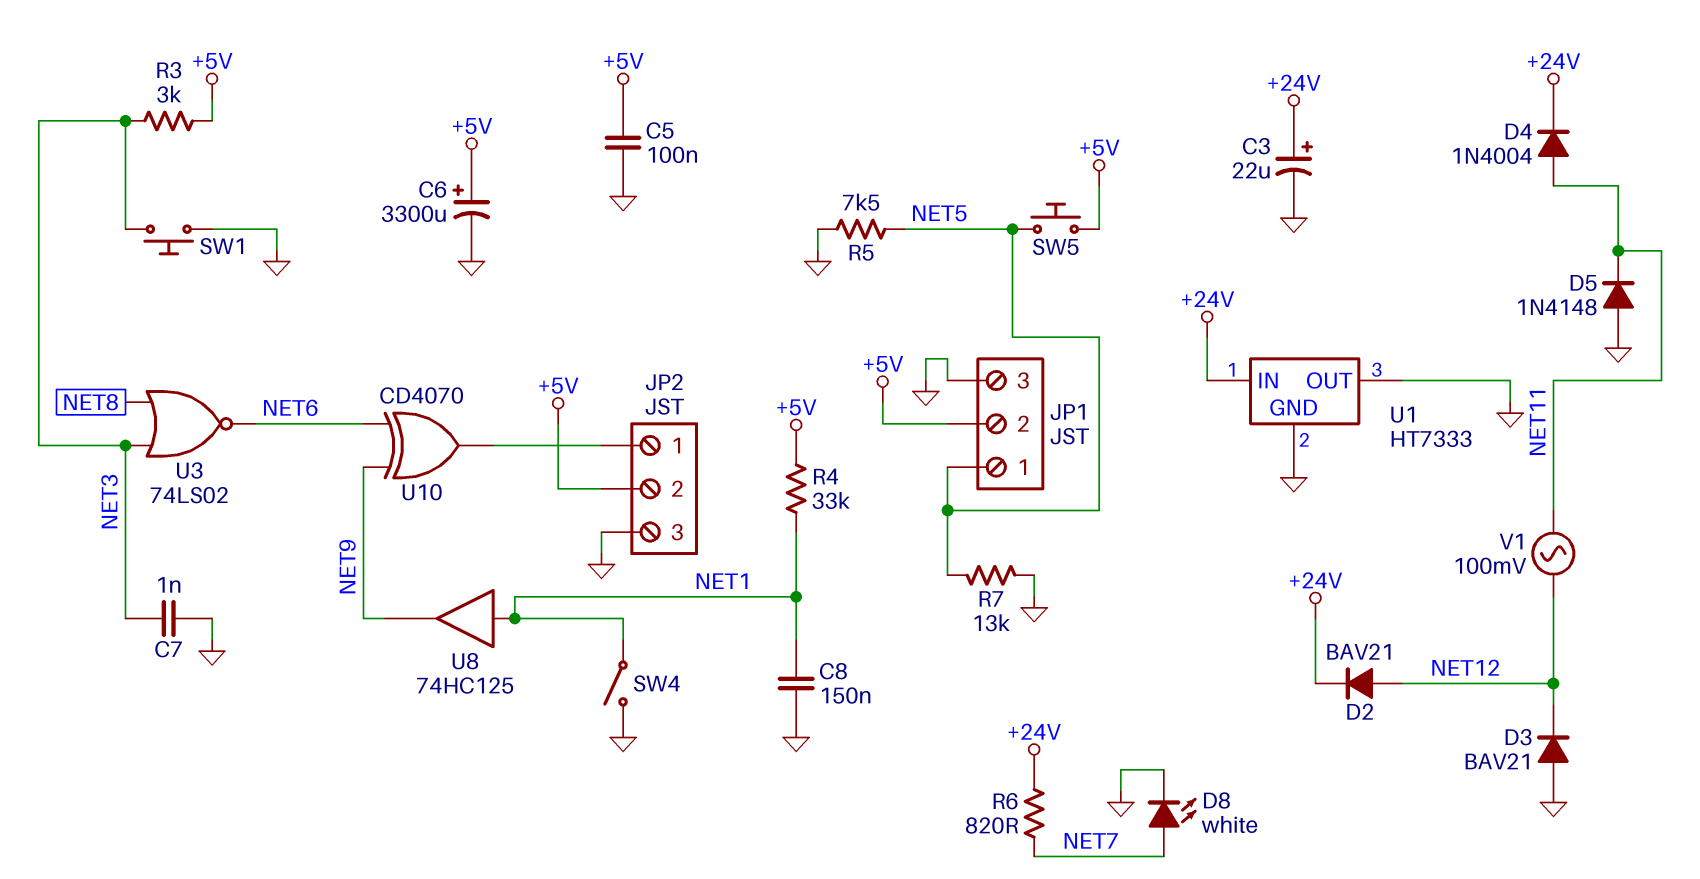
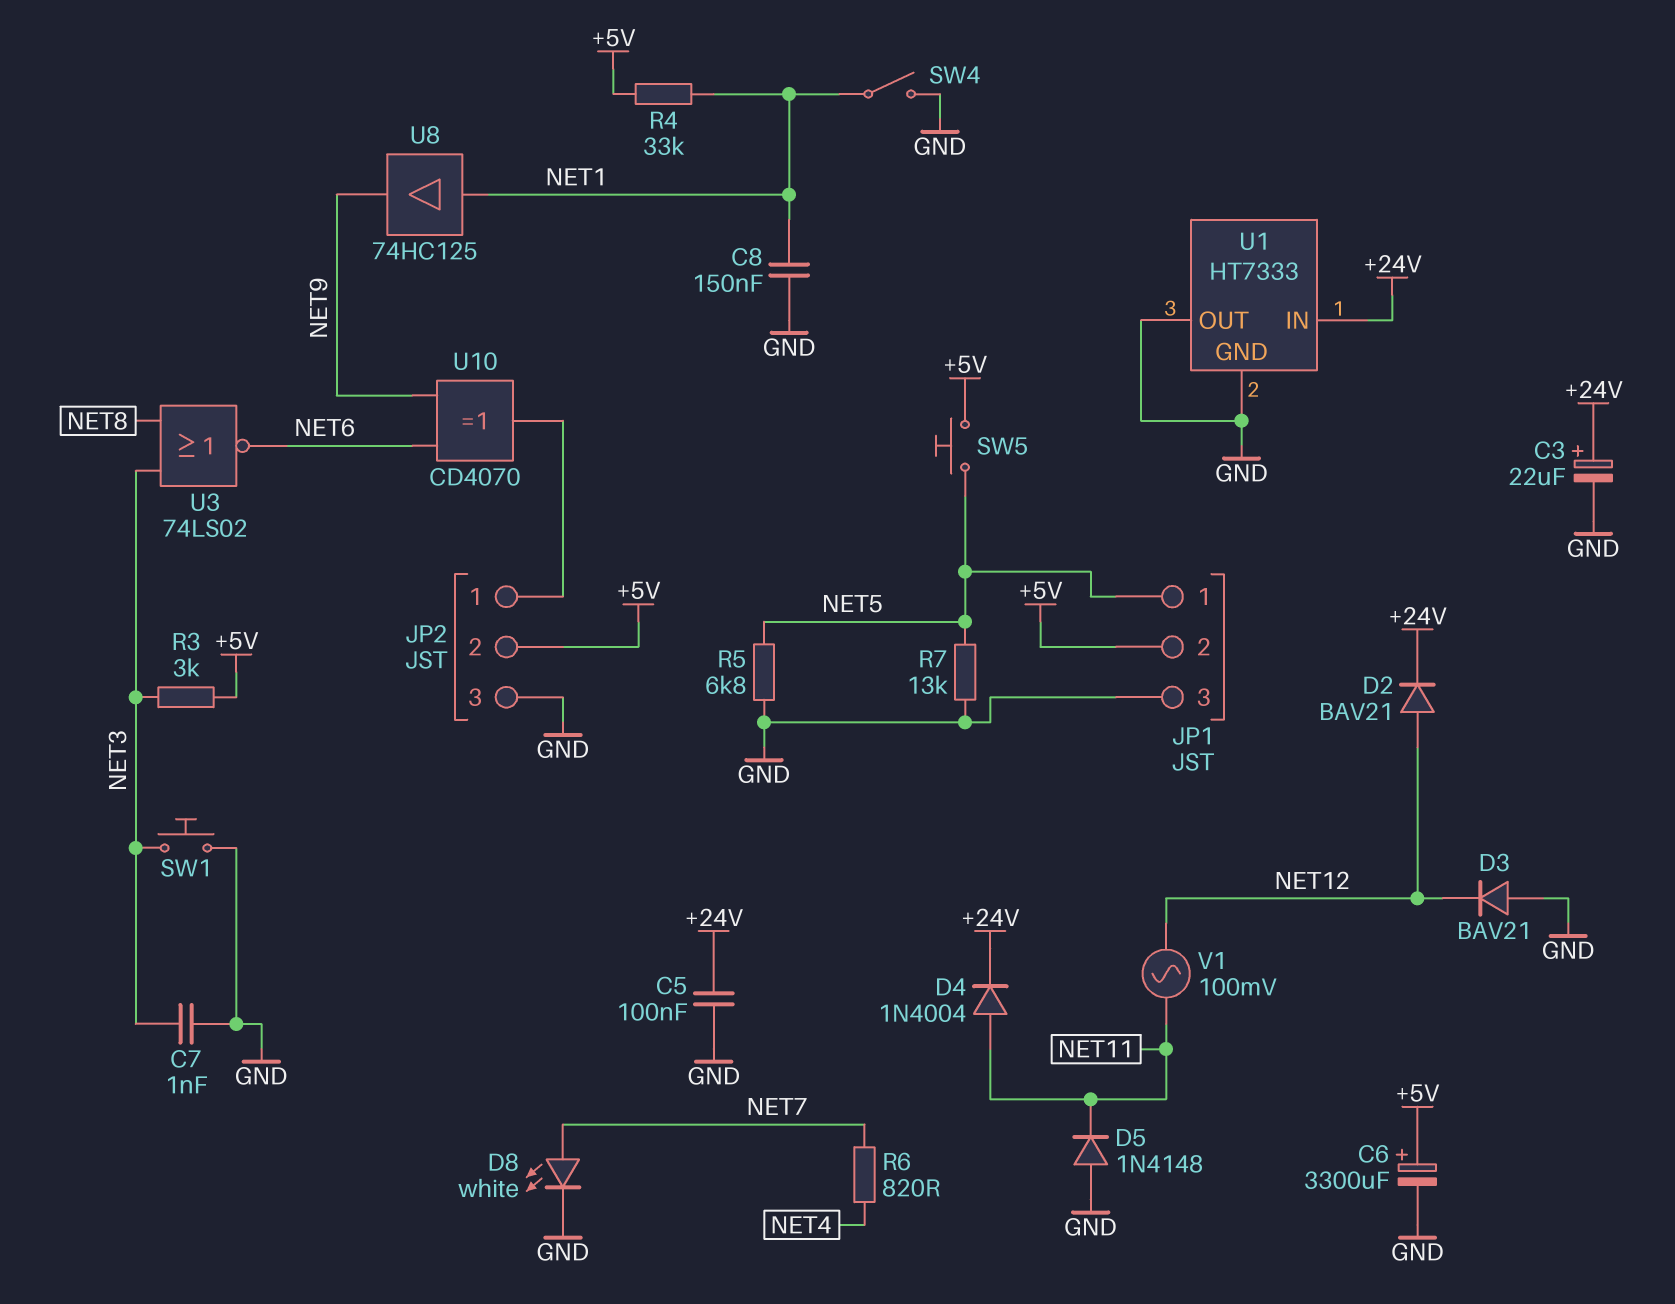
C5: 100nF (+5V, GND) -> 100nF (+24V, GND)
R5: 7.5k (GND, NET5) -> 6.8k (GND, NET5)
R6: 820 (+24V, NET7) -> 820 (NET4, NET7)

